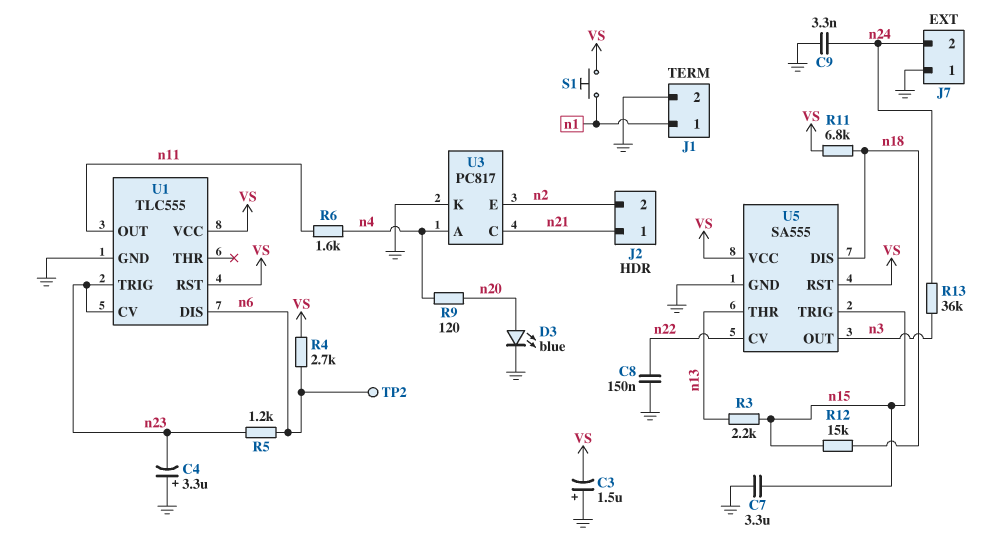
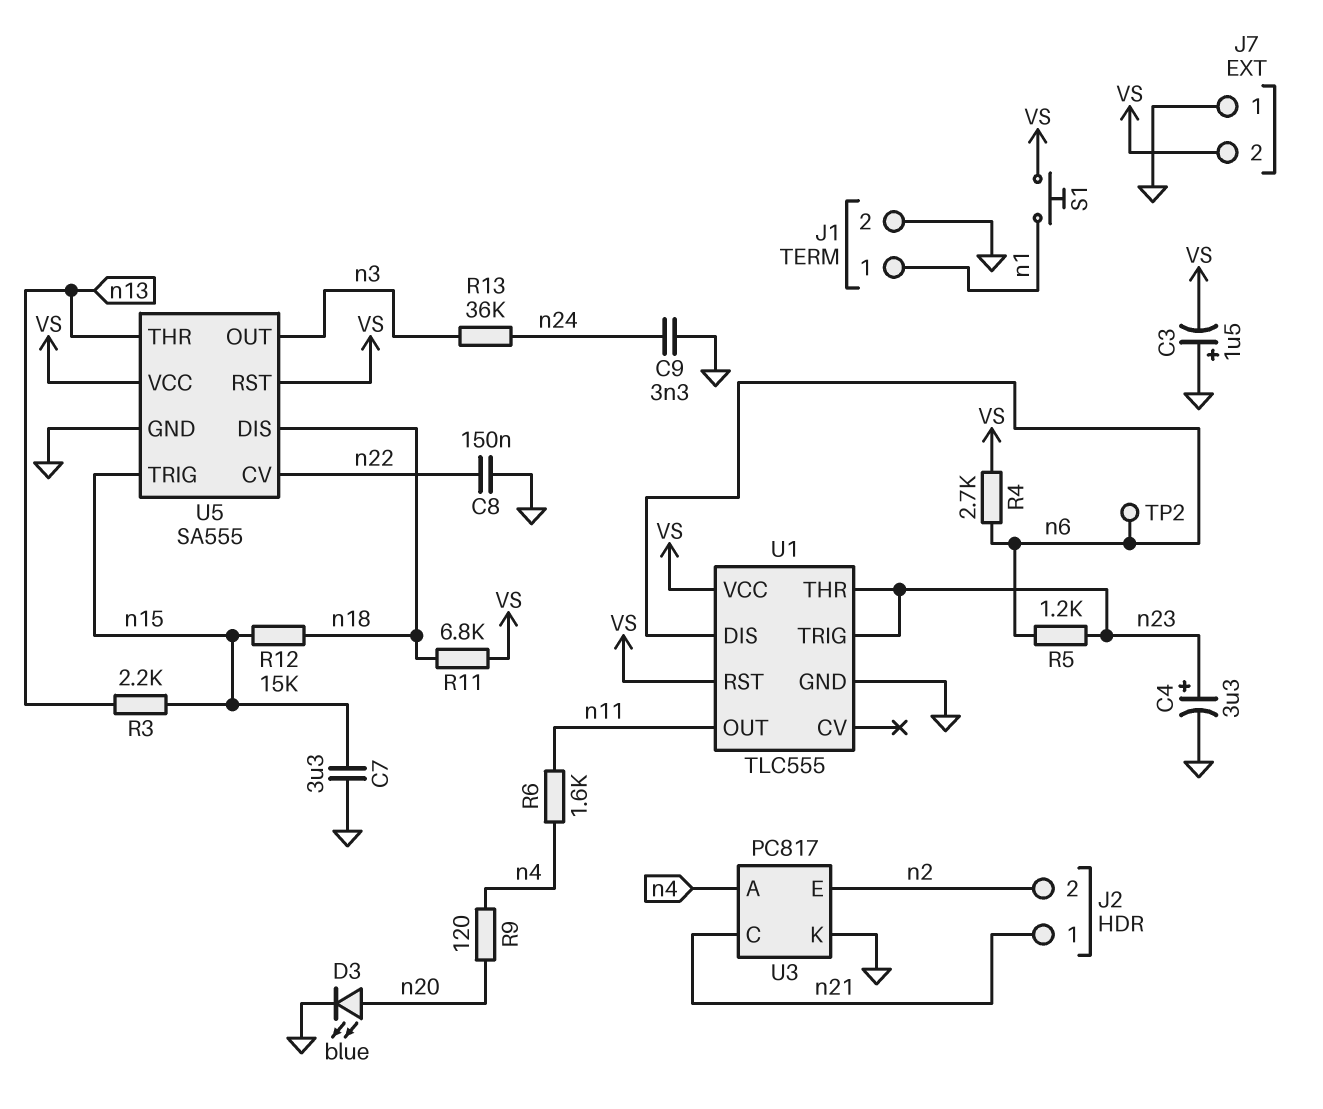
C4: 3.3uF (plus GND, minus n23) -> 3.3uF (plus n23, minus GND)
J7 pin 2: n24 -> VS
U1 pin CV: n23 -> none
U1 pin THR: none -> n23

